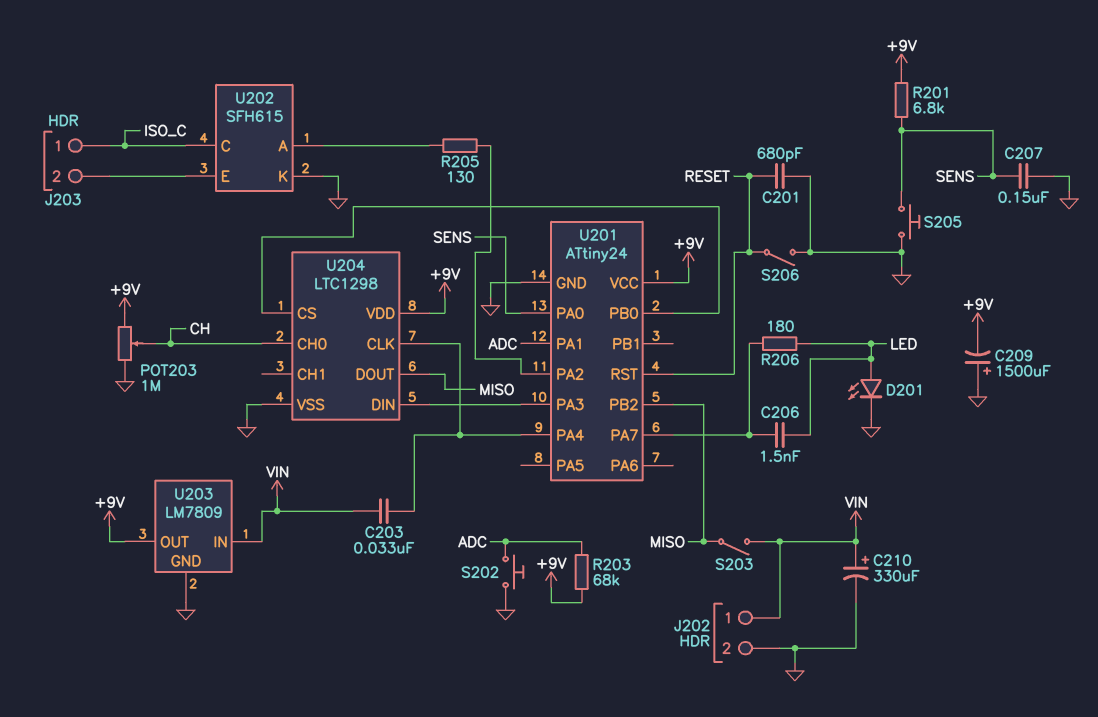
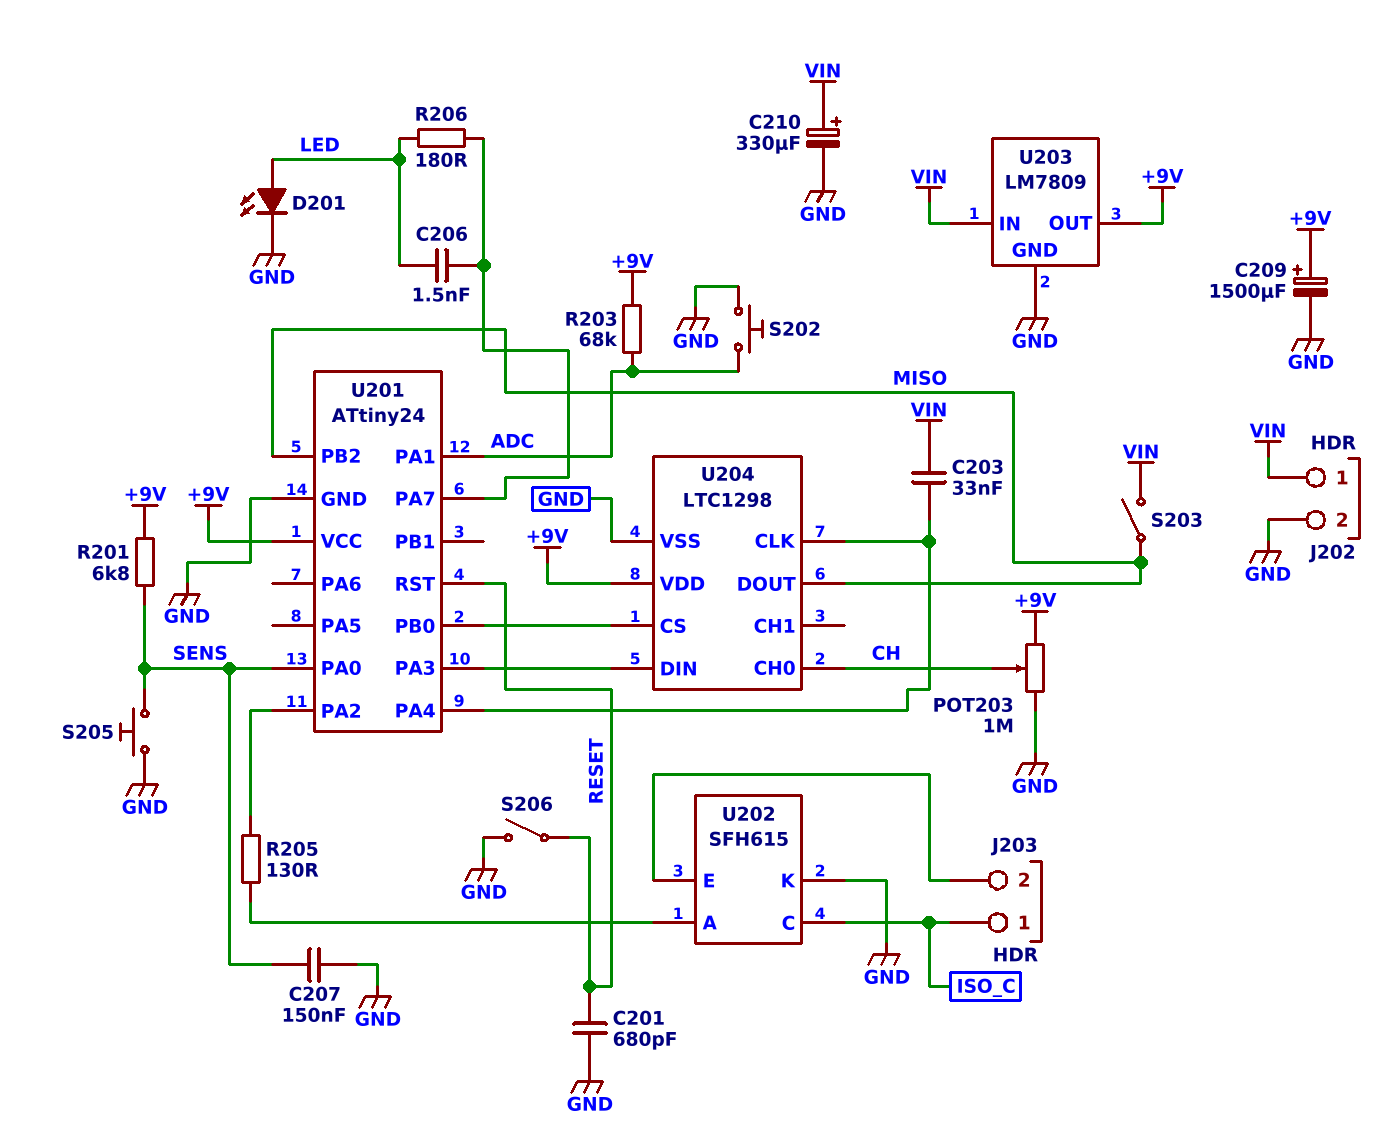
C209: 1500uF (plus GND, minus +9V) -> 1500uF (plus +9V, minus GND)

